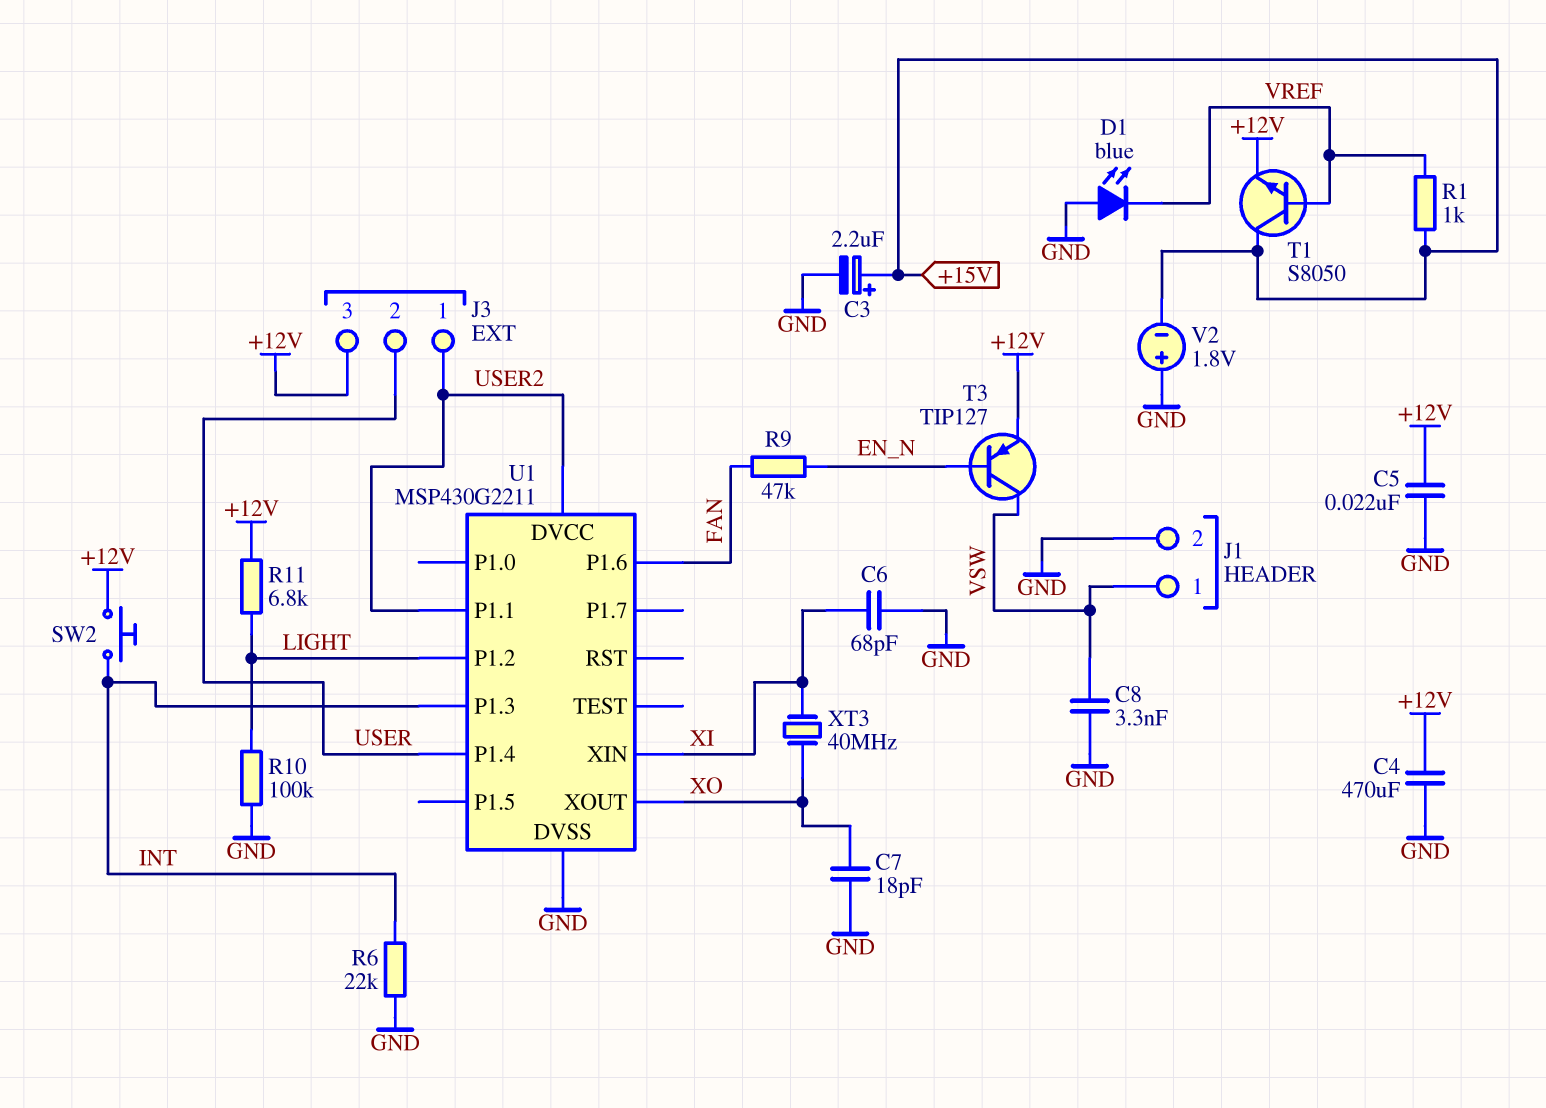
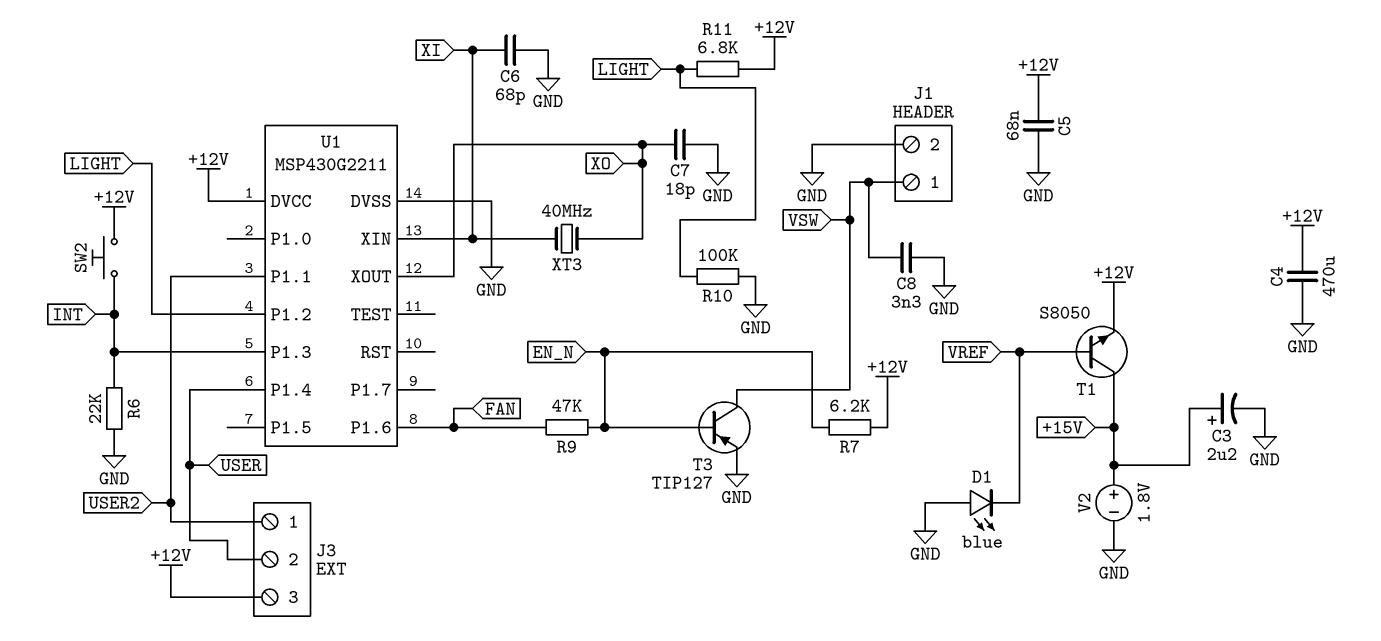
C5: 22nF (+12V, GND) -> 68nF (+12V, GND)
R1: 1k (+15V, VREF) -> none
R7: none -> 6.2k (+12V, EN_N)
T3: PNP TIP127 (B EN_N, C VSW, E +12V) -> PNP TIP127 (B EN_N, C VSW, E GND)
U1 pin DVCC: USER2 -> +12V
V2: 1.8V (plus GND, minus +15V) -> 1.8V (plus +15V, minus GND)

